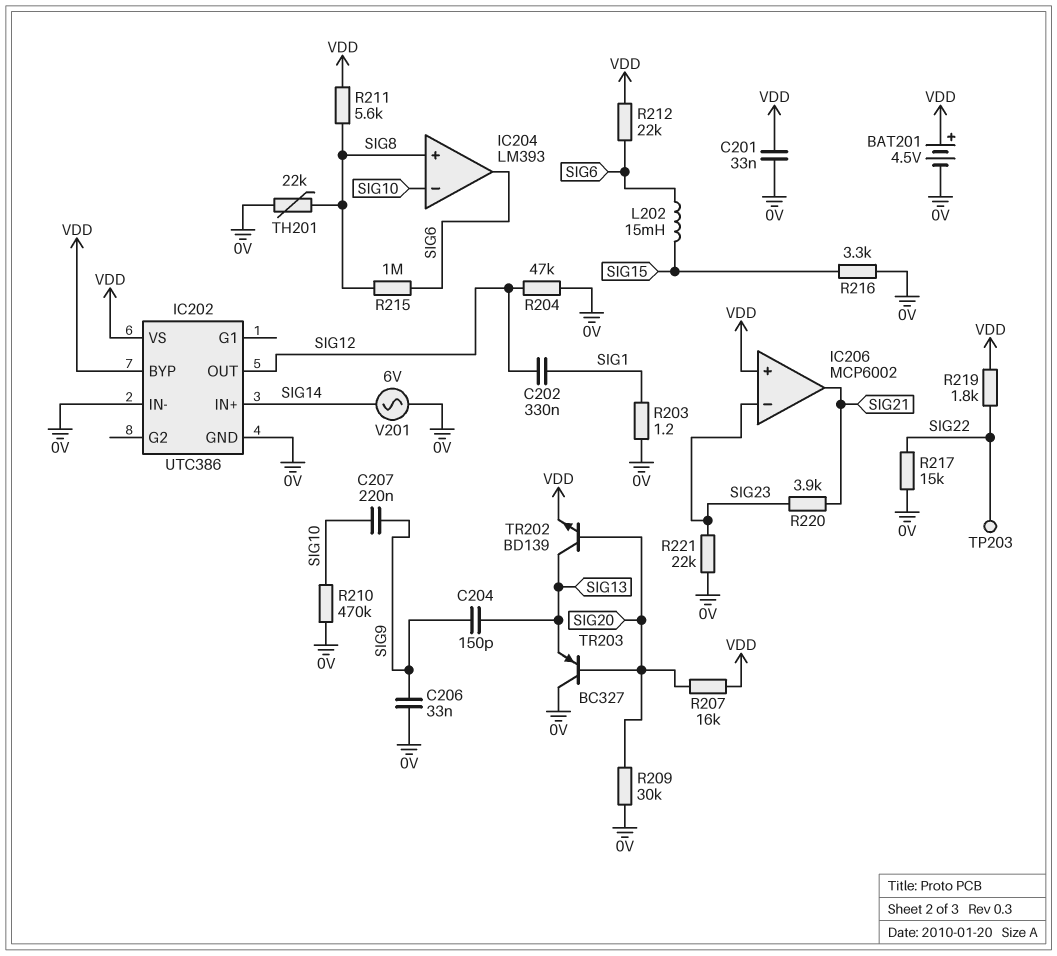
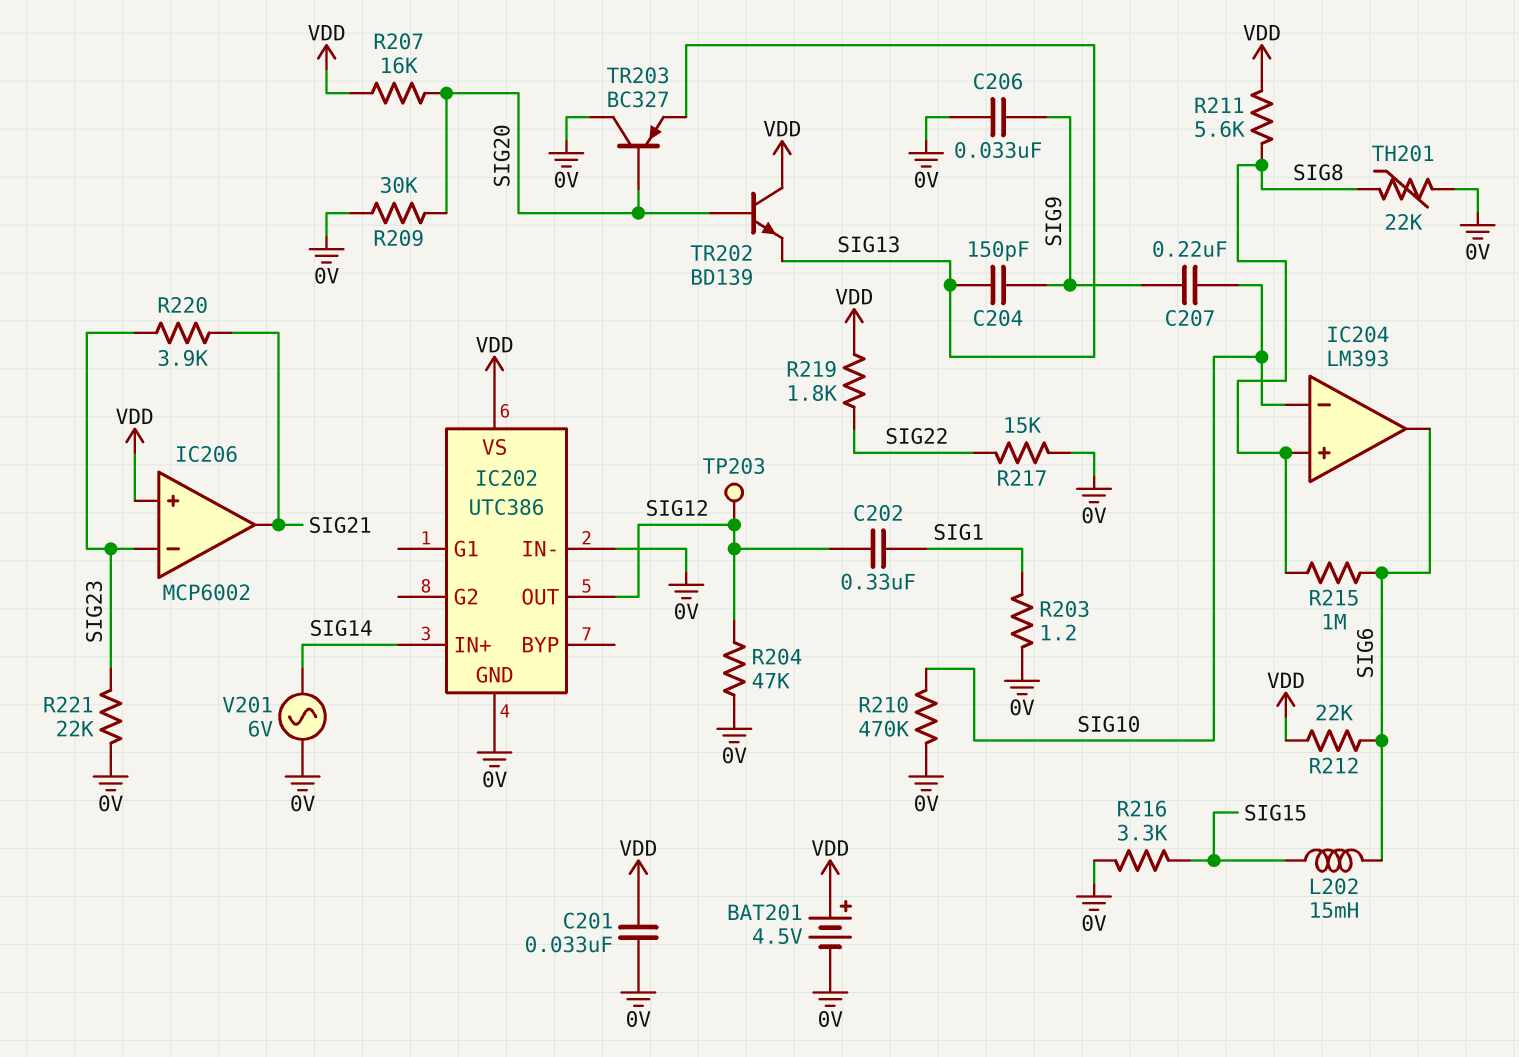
IC202 pin BYP: VDD -> none
TP203: test point (SIG22) -> test point (SIG12)
TR202: NPN BD139 (B SIG20, C SIG13, E VDD) -> NPN BD139 (B SIG20, C VDD, E SIG13)

